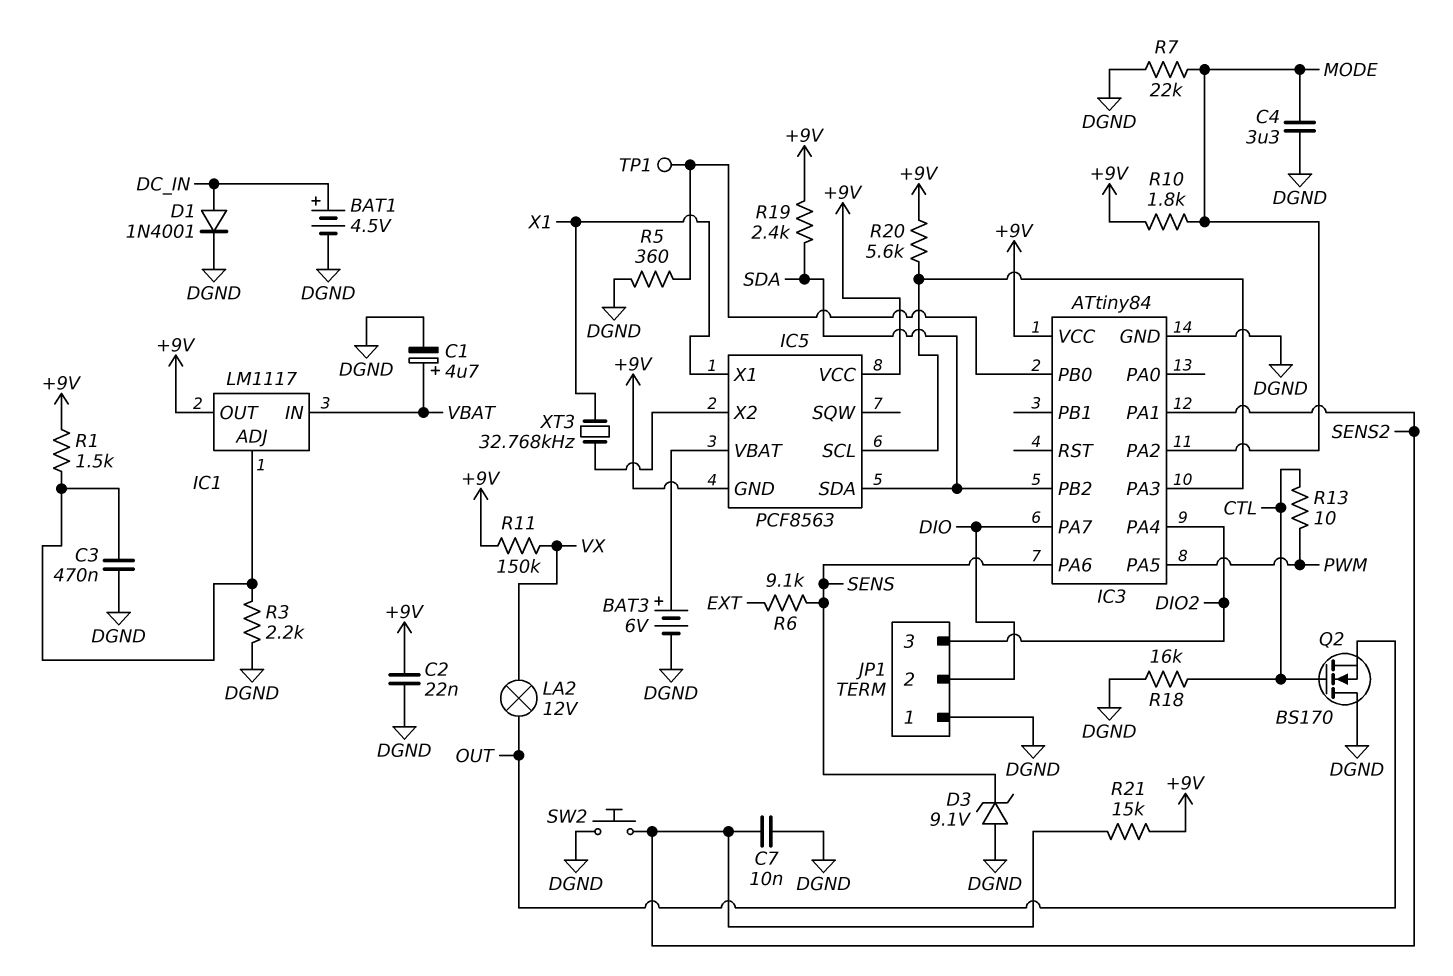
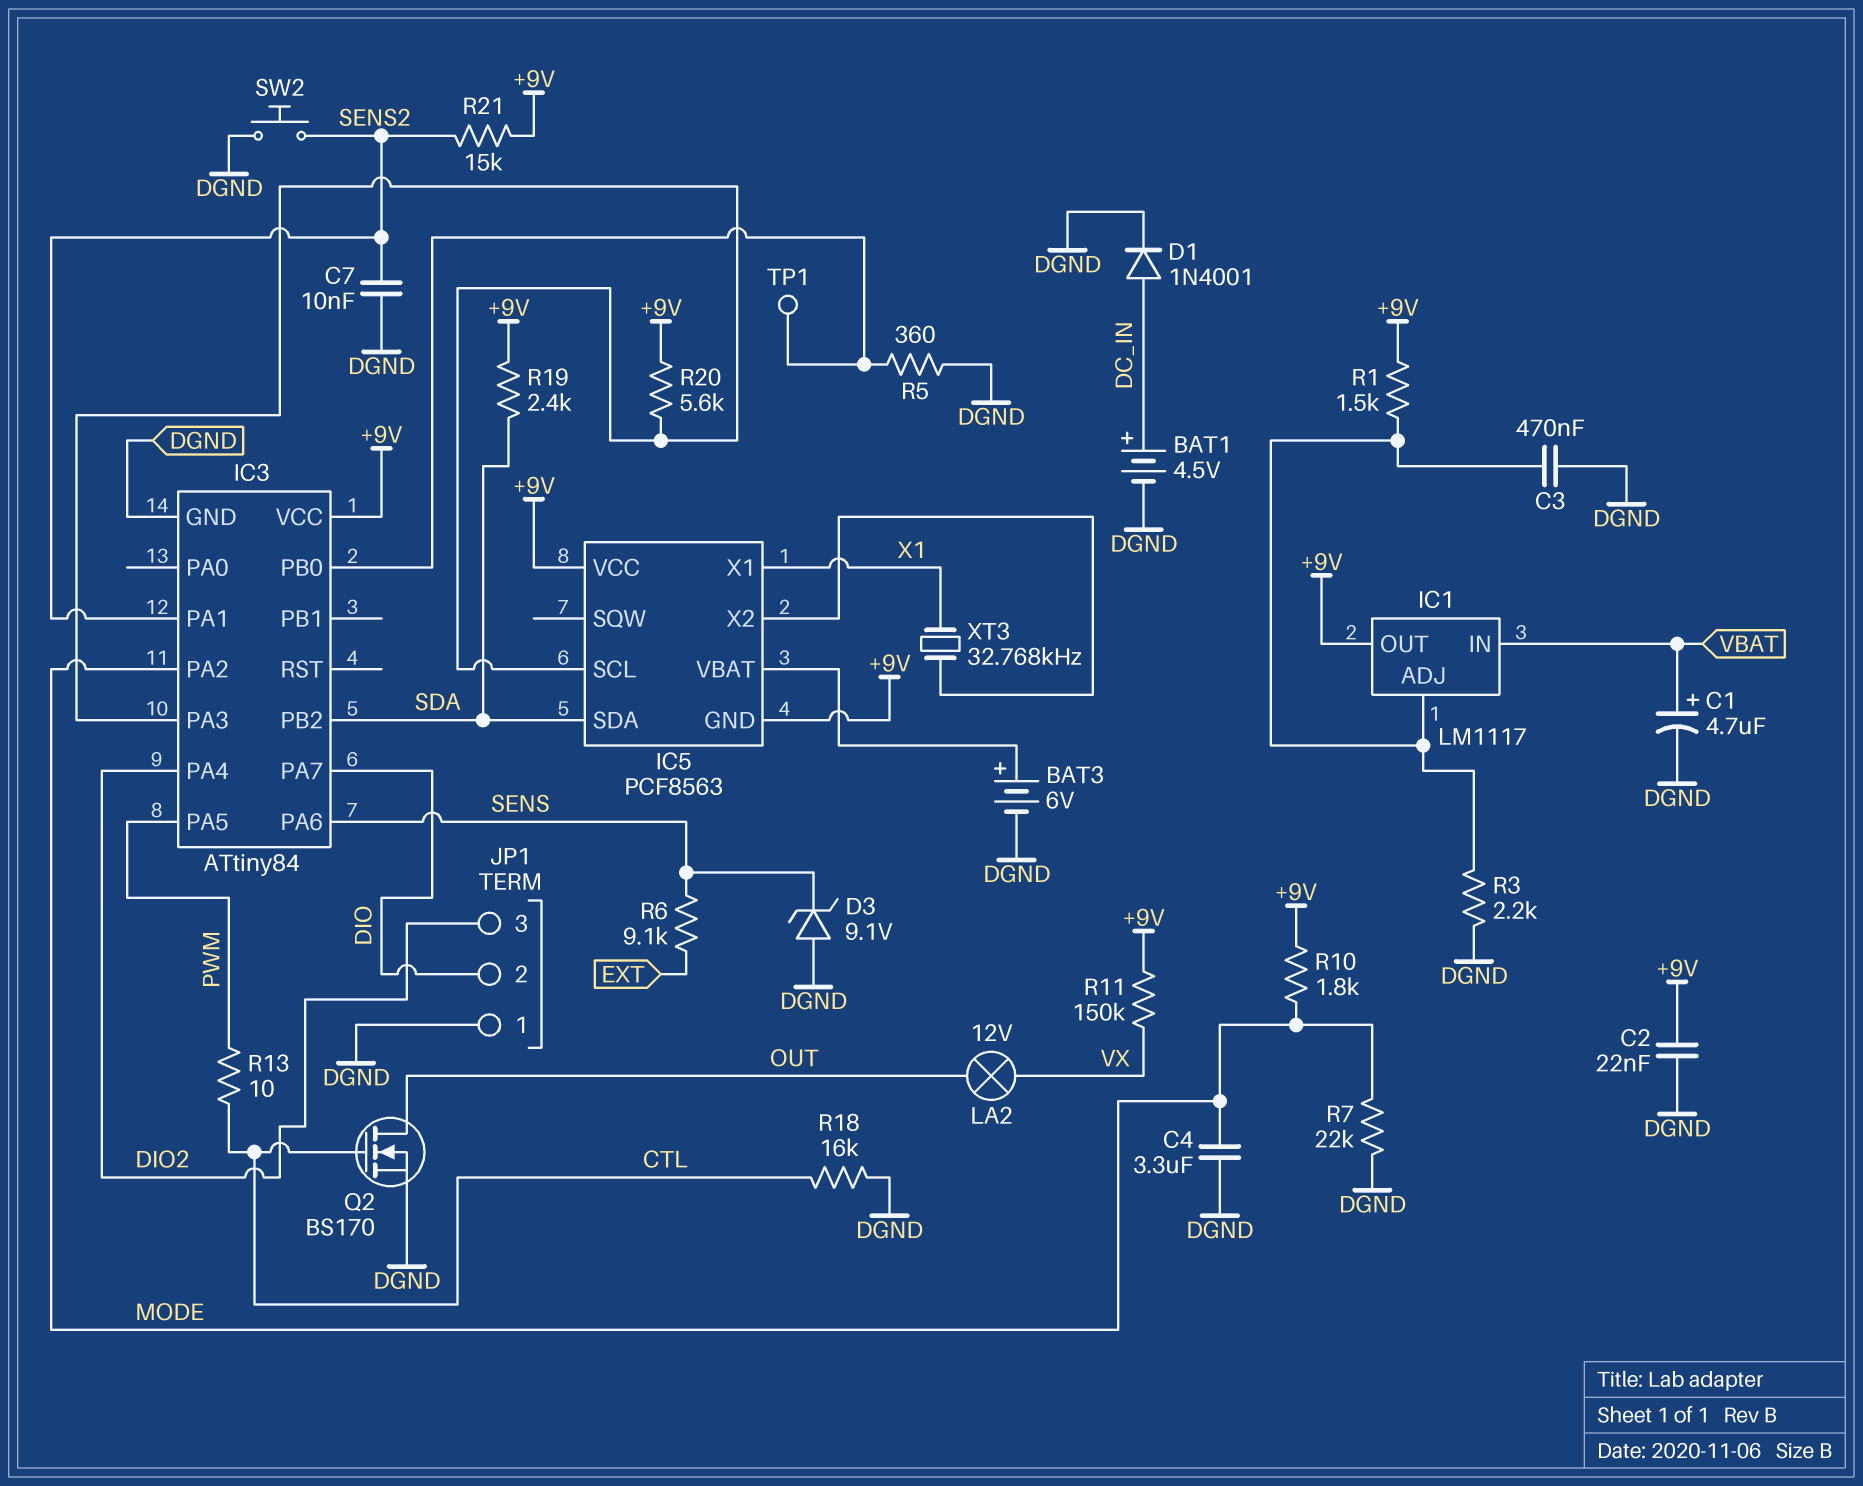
Q2: NMOS BS170 (G CTL, D DGND, S OUT) -> NMOS BS170 (G CTL, D OUT, S DGND)

